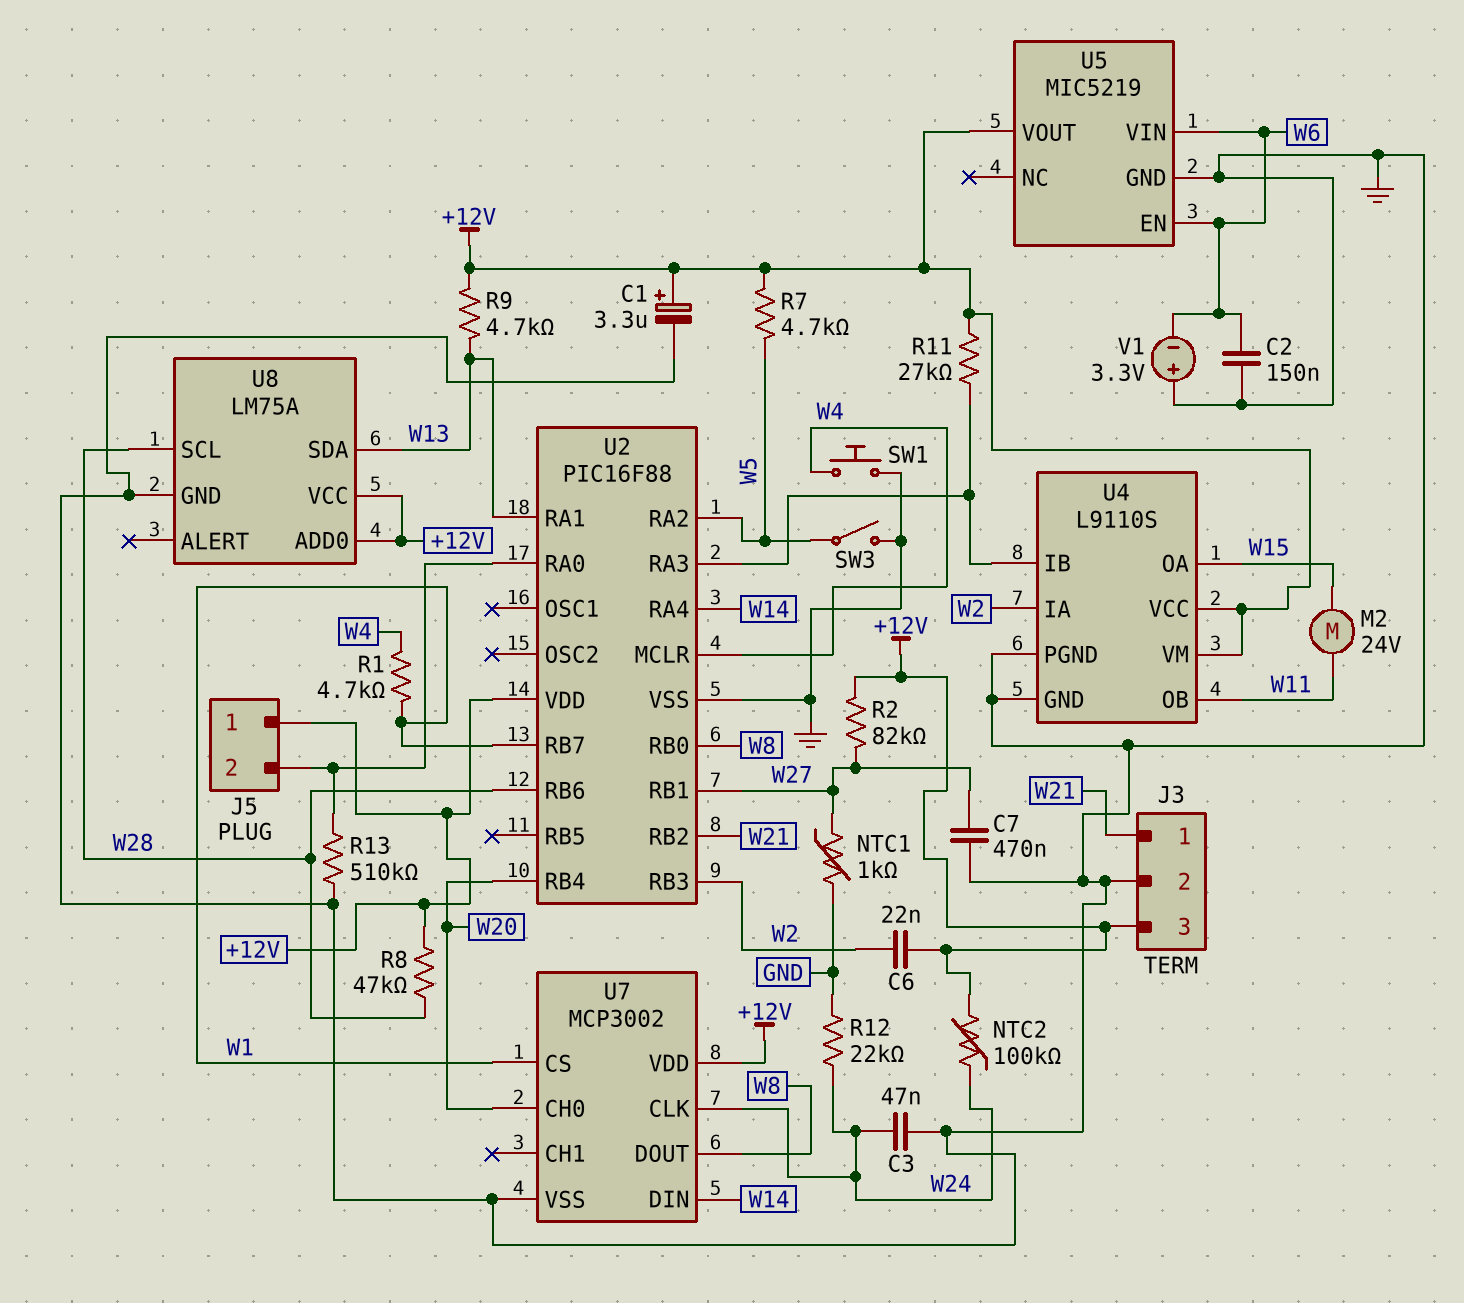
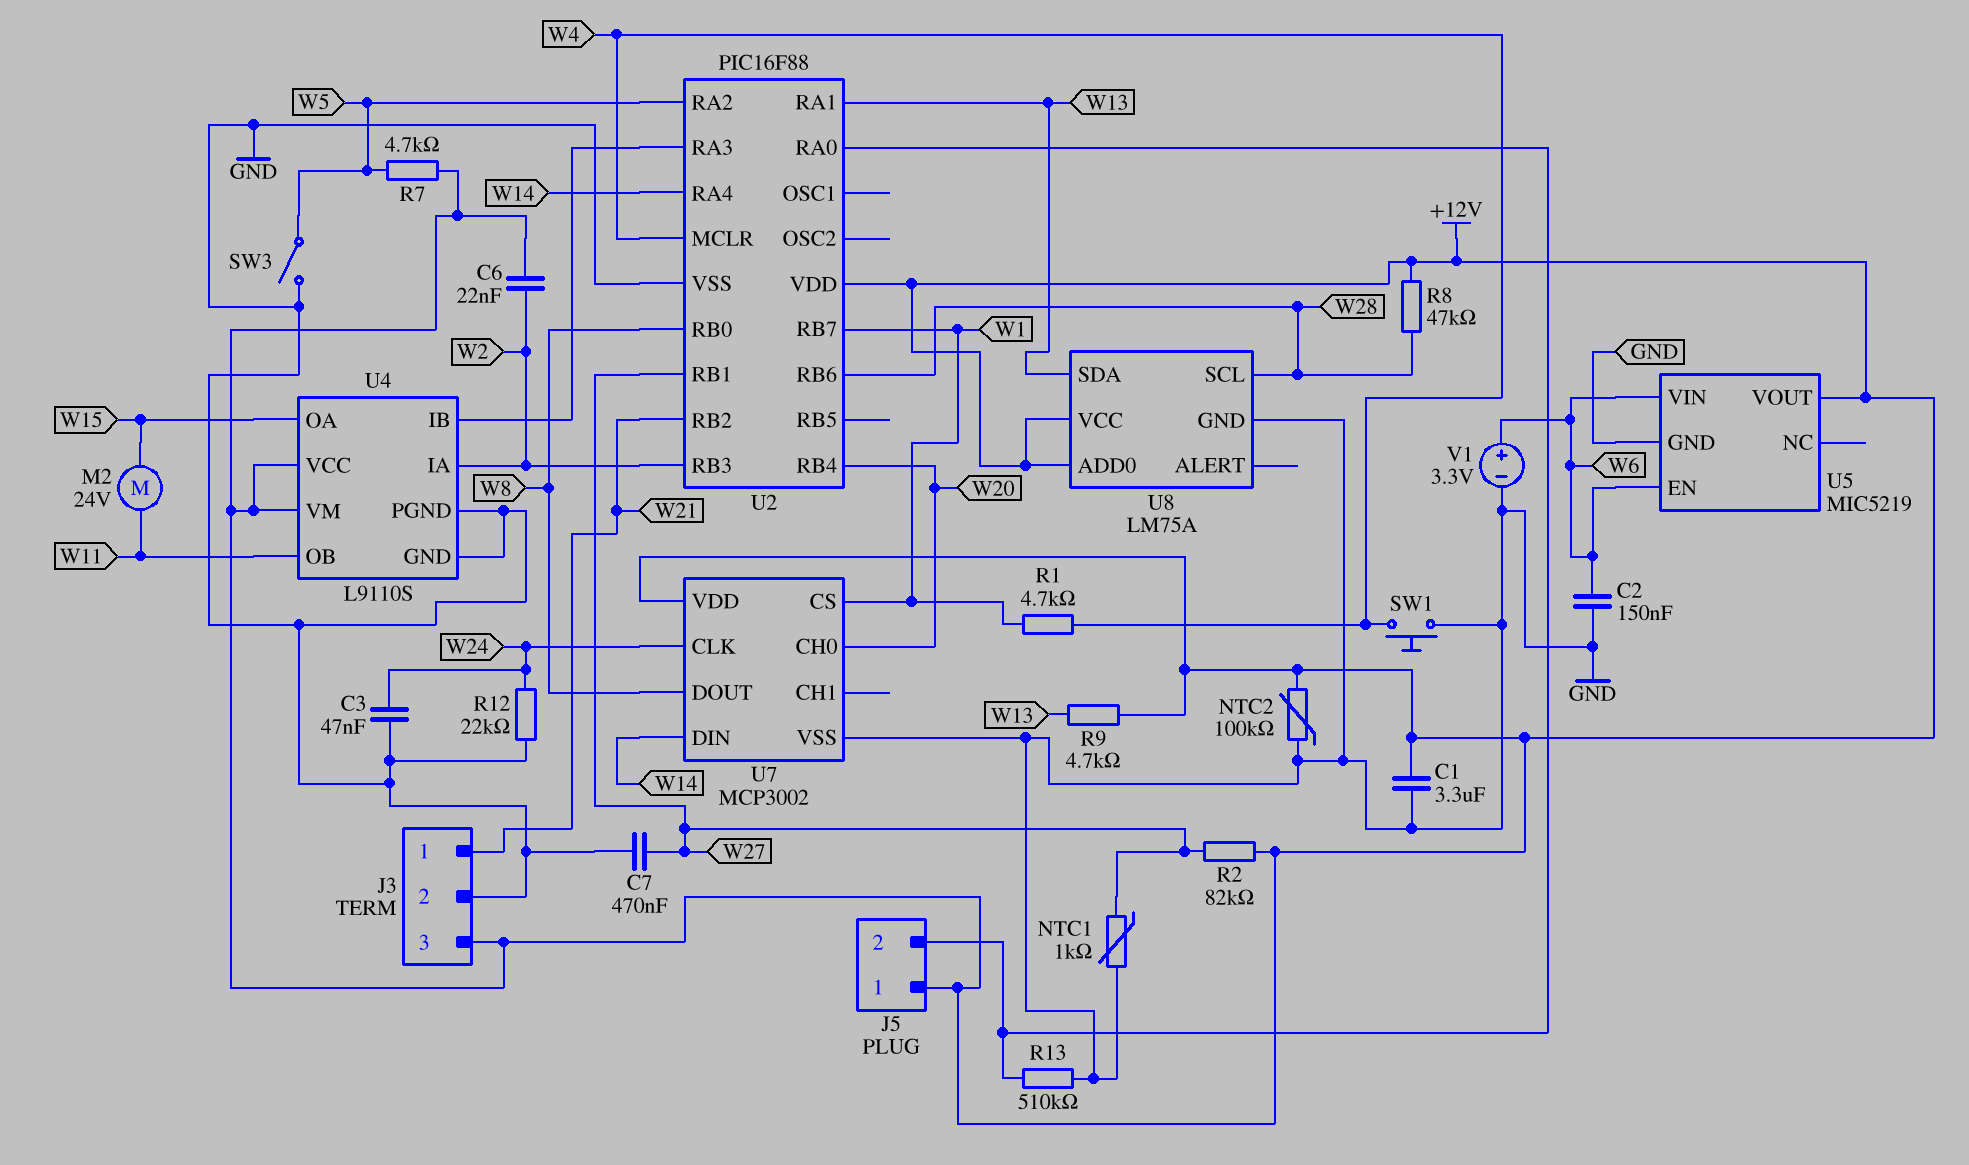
C1: 3.3uF (plus +12V, minus GND) -> 3.3uF (+12V, GND)
NTC2: 100k (+12V, W24) -> 100k (+12V, GND)
R11: 27k (+12V, U2/RA3) -> none
V1: 3.3V (plus GND, minus W6) -> 3.3V (plus W6, minus GND)

